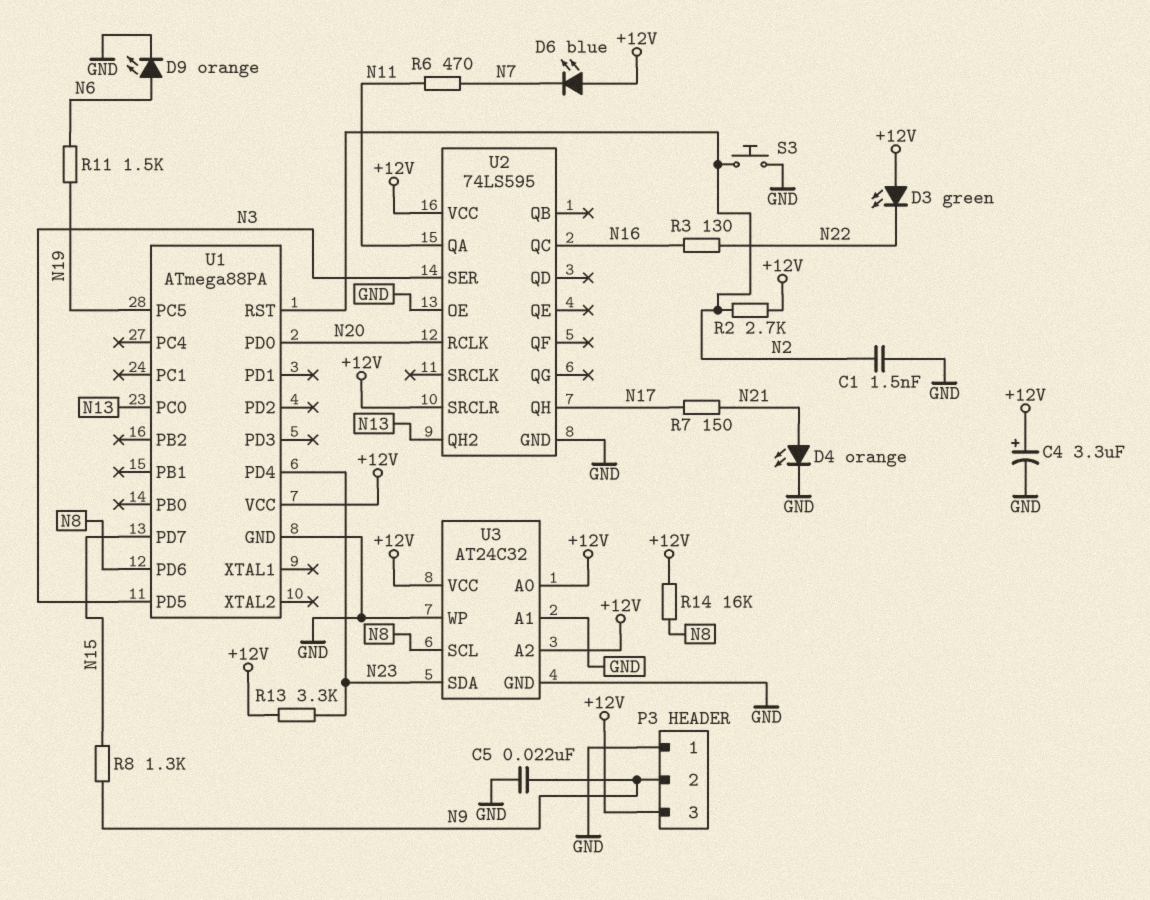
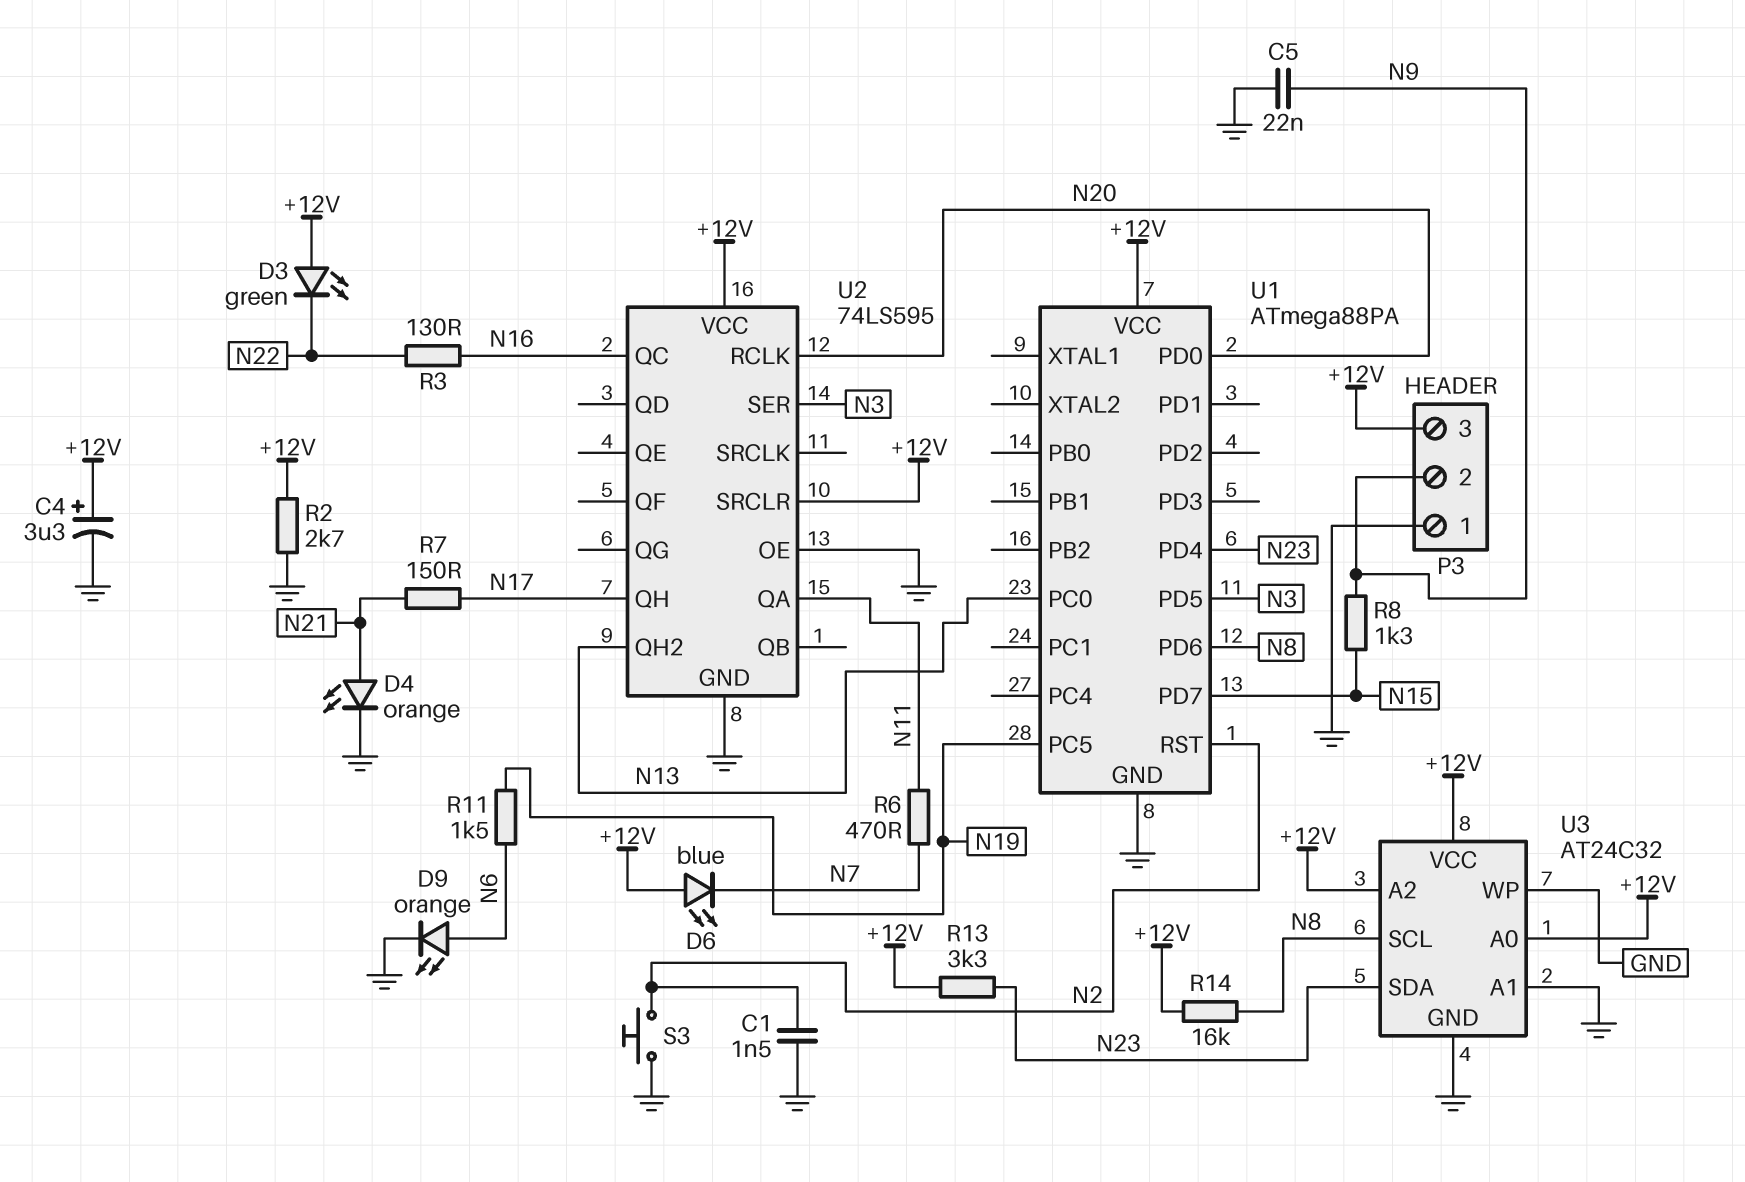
R2: 2.7k (+12V, N2) -> 2.7k (+12V, GND)

